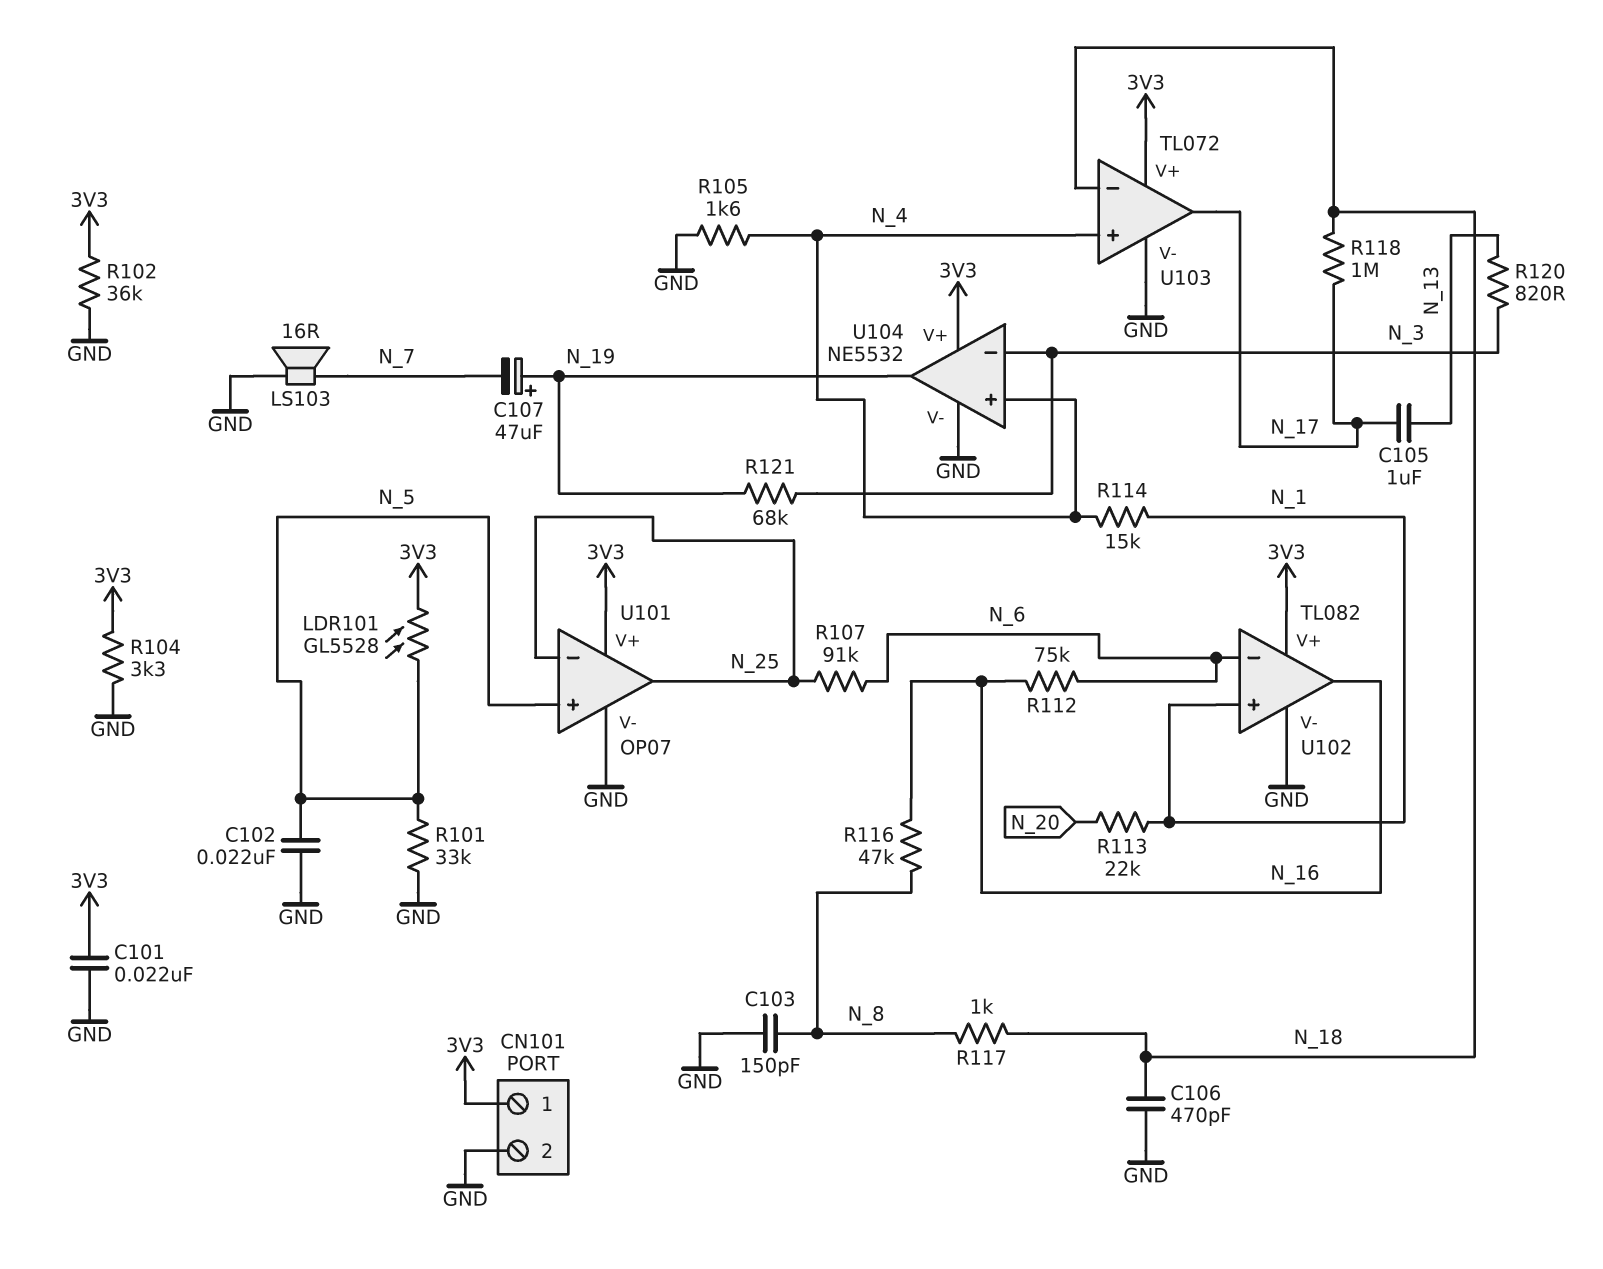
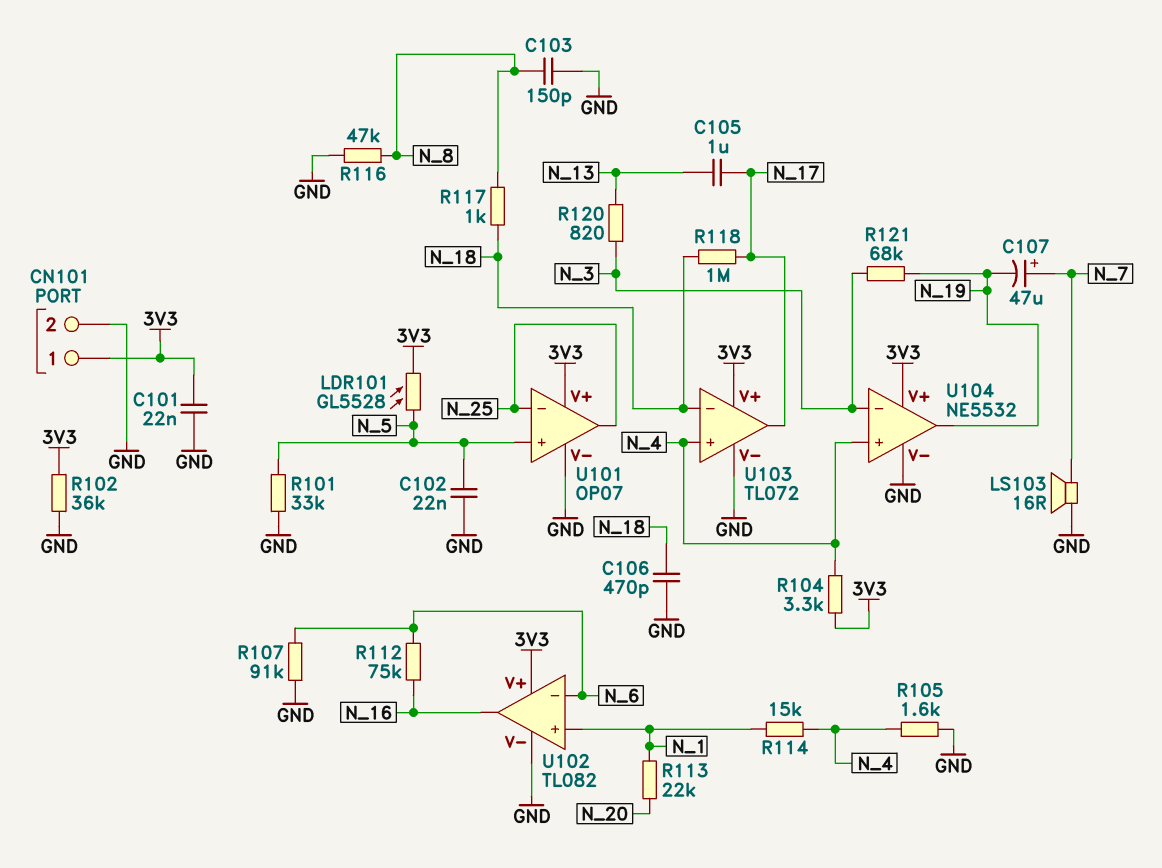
C107: 47uF (plus N_19, minus N_7) -> 47uF (plus N_7, minus N_19)
R104: 3.3k (3V3, GND) -> 3.3k (3V3, N_4)
R107: 91k (N_6, N_25) -> 91k (GND, N_6)
R116: 47k (N_8, N_16) -> 47k (GND, N_8)

